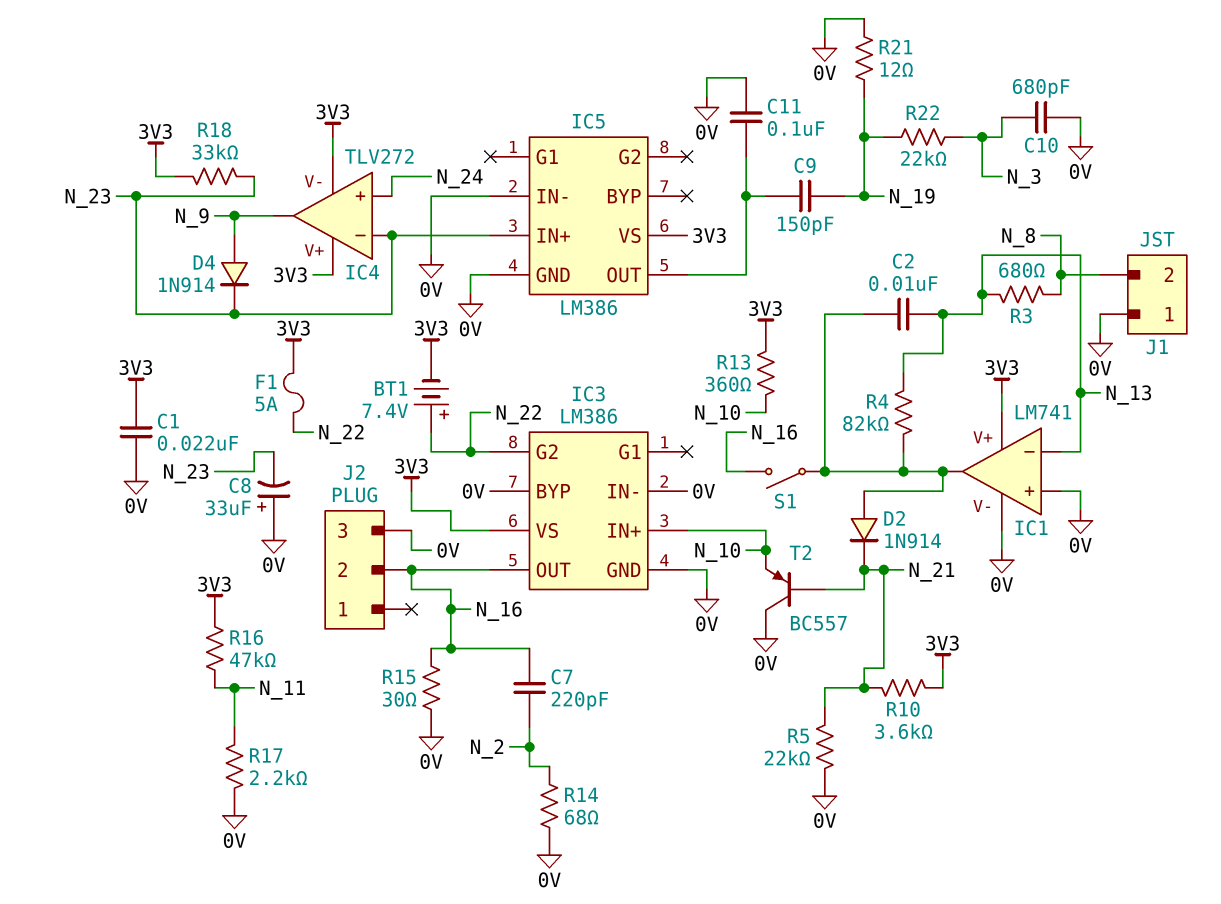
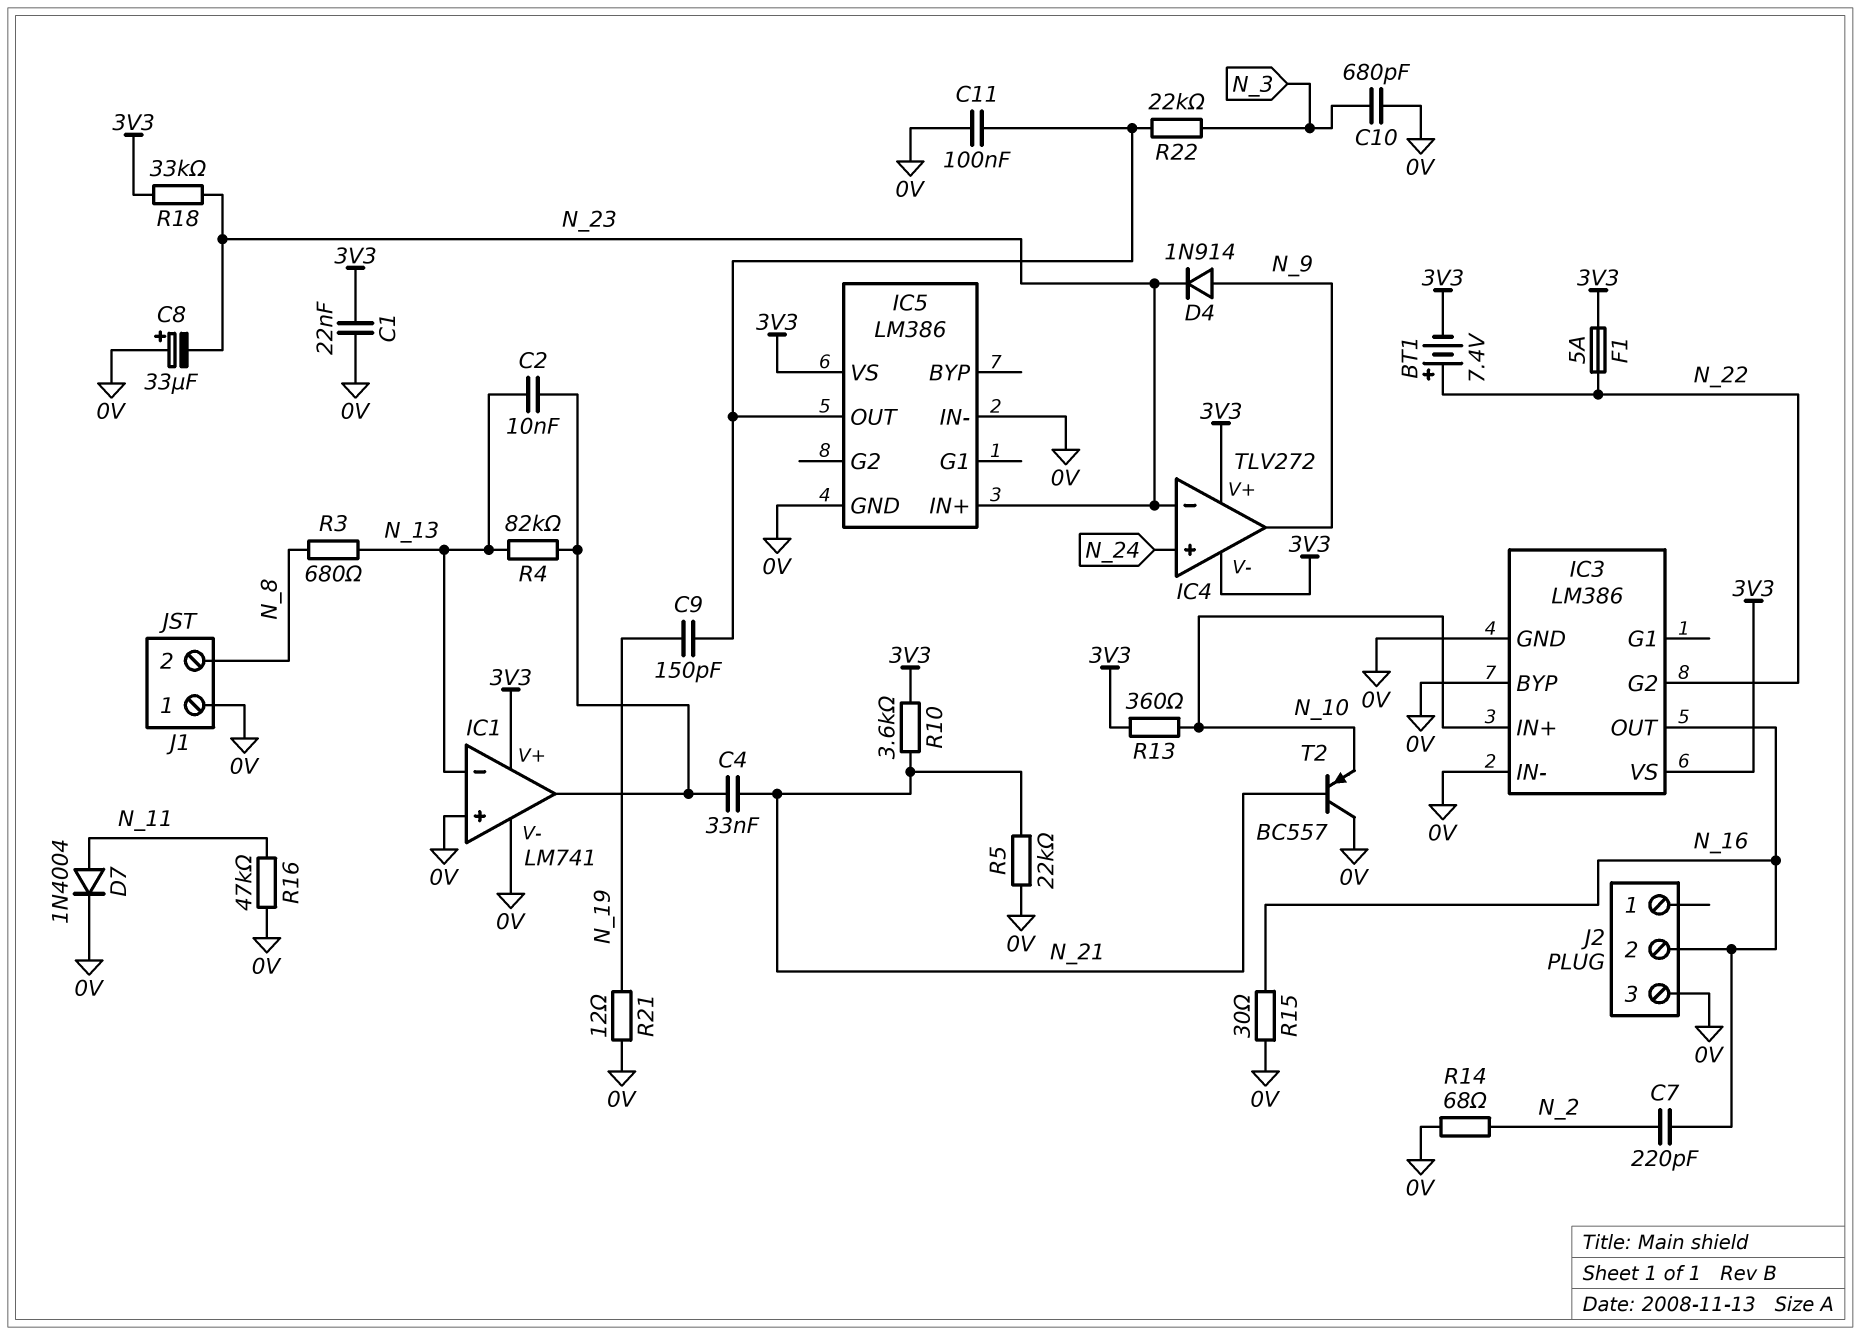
C4: none -> 33nF (IC1/out, N_21)
D2: diode 1N914 (A IC1/out, K N_21) -> none
D7: none -> diode 1N4004 (A N_11, K 0V)
R16: 47k (3V3, N_11) -> 47k (0V, N_11)
R17: 2.2k (0V, N_11) -> none
R22: 22k (N_3, N_19) -> 22k (IC5/OUT, N_3)
S1: switch (IC1/out, N_16) -> none

